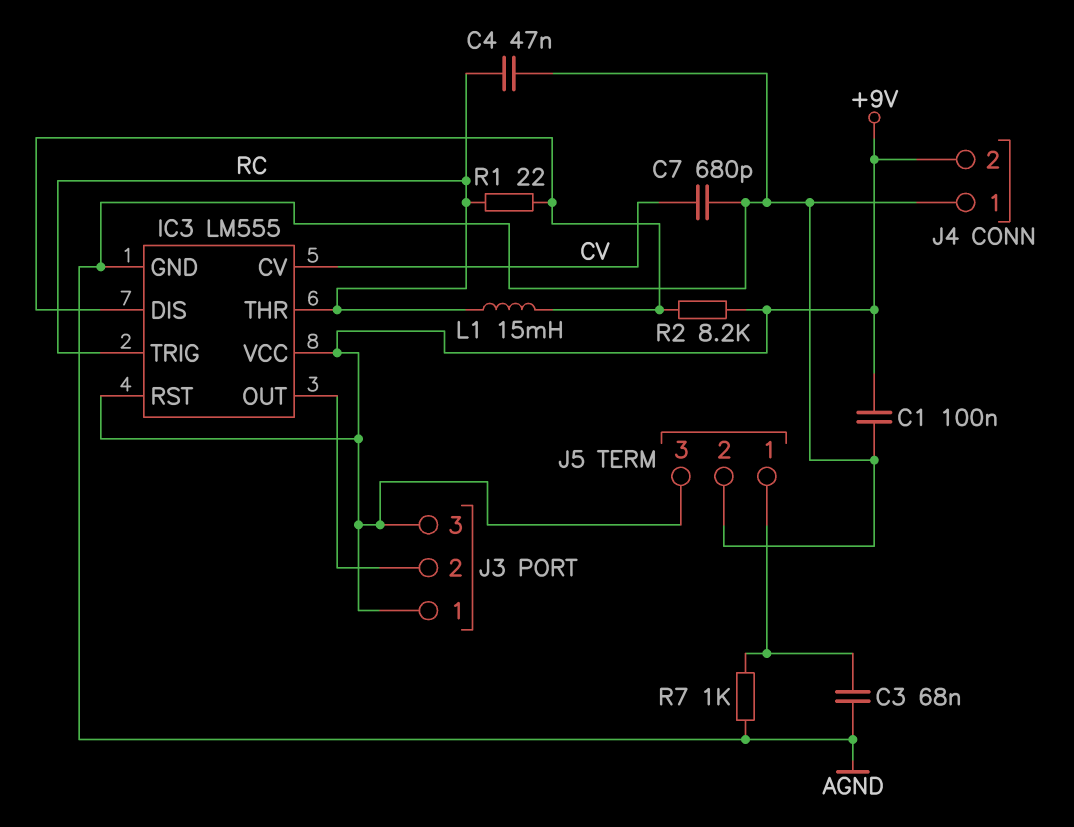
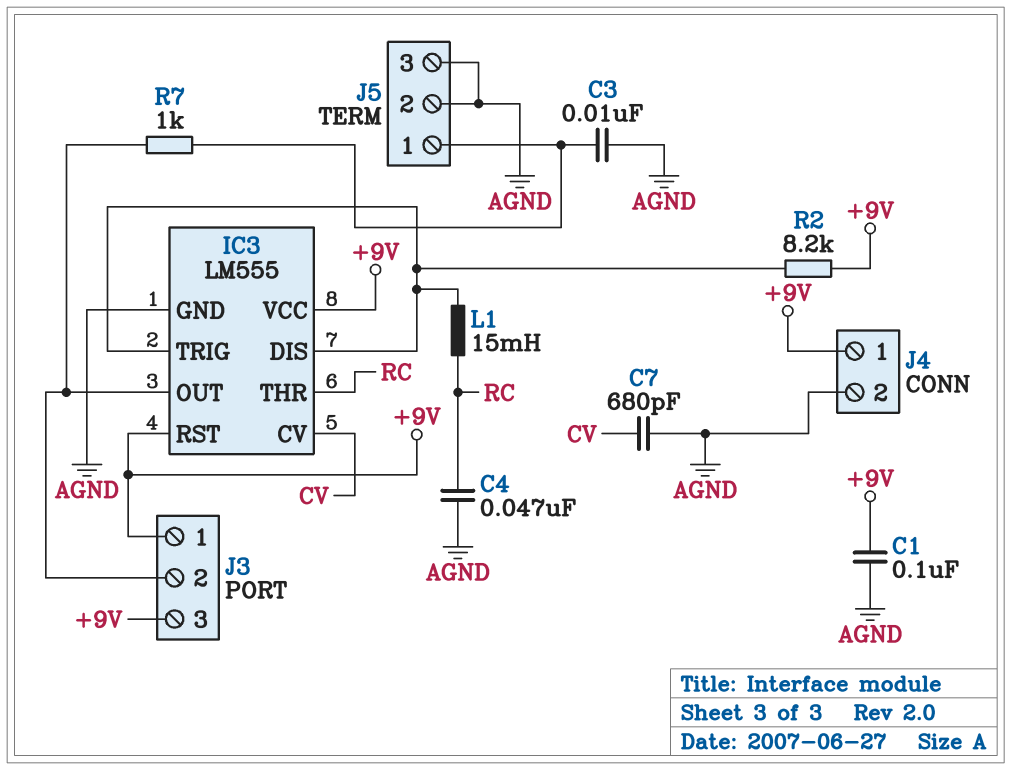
C3: 68nF (AGND, J5/1) -> 10nF (AGND, J5/1)
IC3 pin TRIG: RC -> IC3/DIS
J4 pin 1: AGND -> +9V
J4 pin 2: +9V -> AGND
J5 pin 3: +9V -> AGND
R1: 22 (IC3/DIS, RC) -> none
R7: 1k (AGND, J5/1) -> 1k (IC3/OUT, J5/1)

